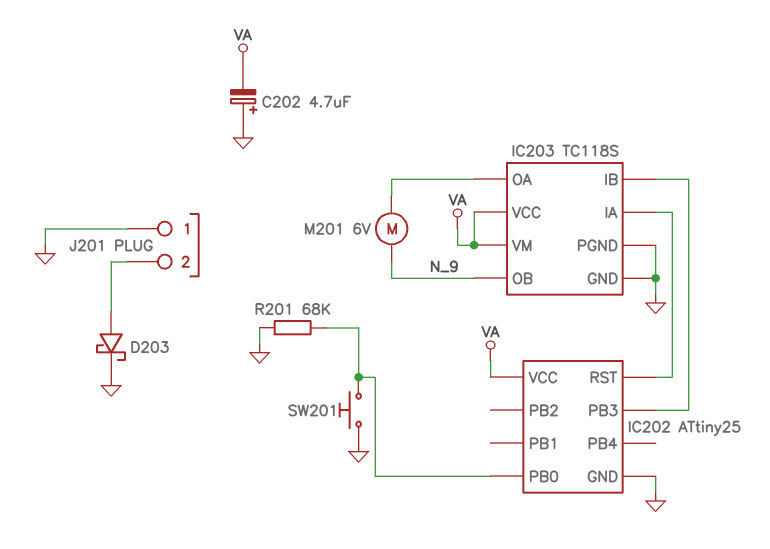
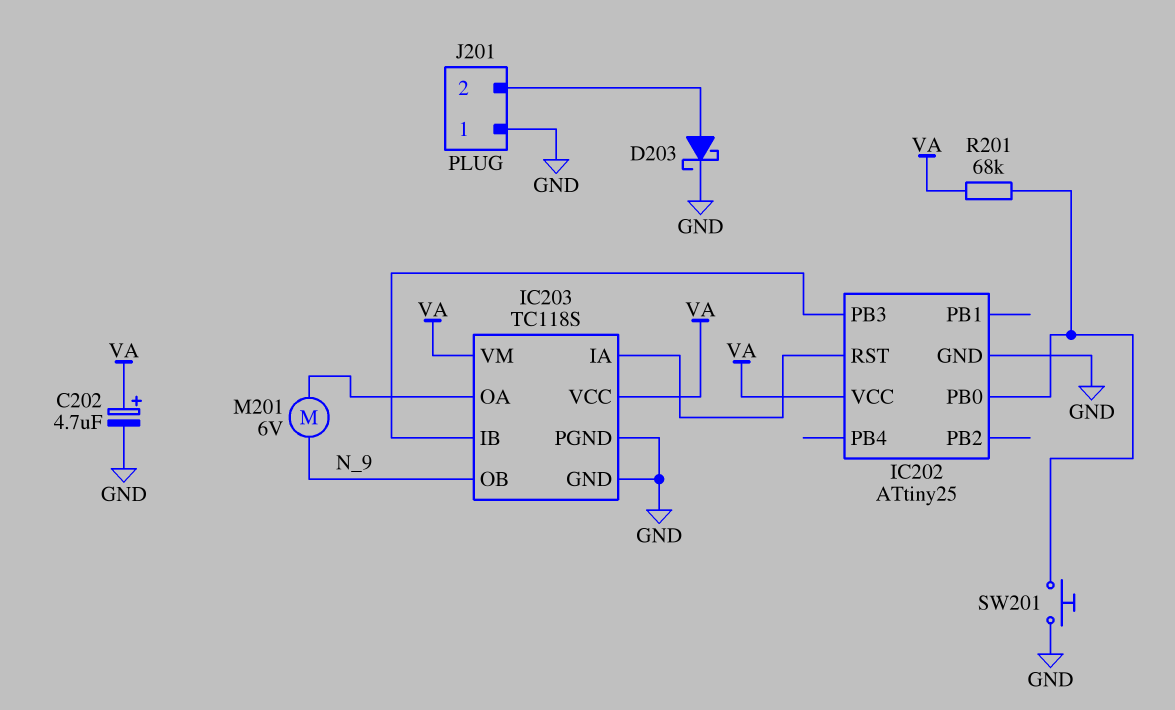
C202: 4.7uF (plus GND, minus VA) -> 4.7uF (plus VA, minus GND)
R201: 68k (GND, IC202/PB0) -> 68k (IC202/PB0, VA)

